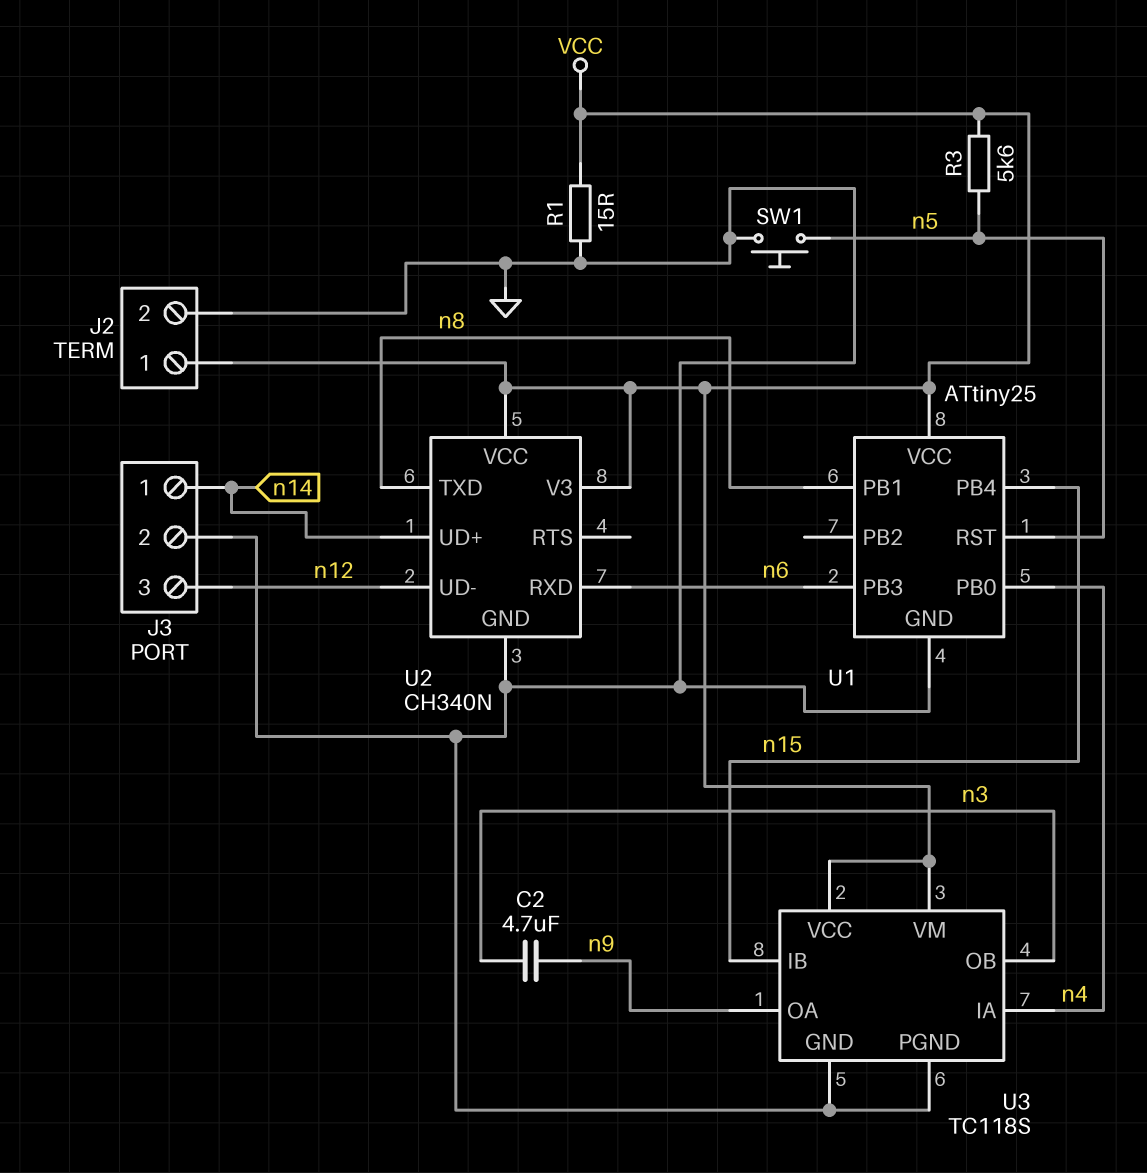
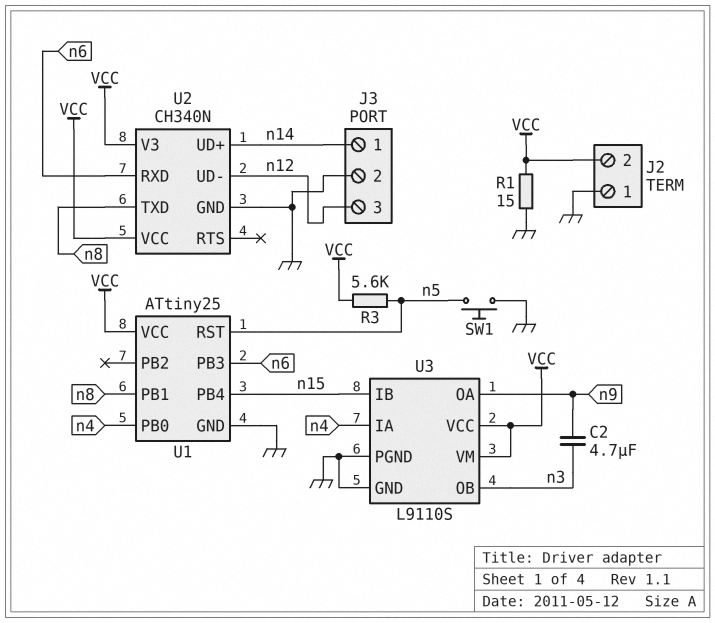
J2 pin 1: VCC -> GND
J2 pin 2: GND -> VCC
U3: TC118S -> L9110S

